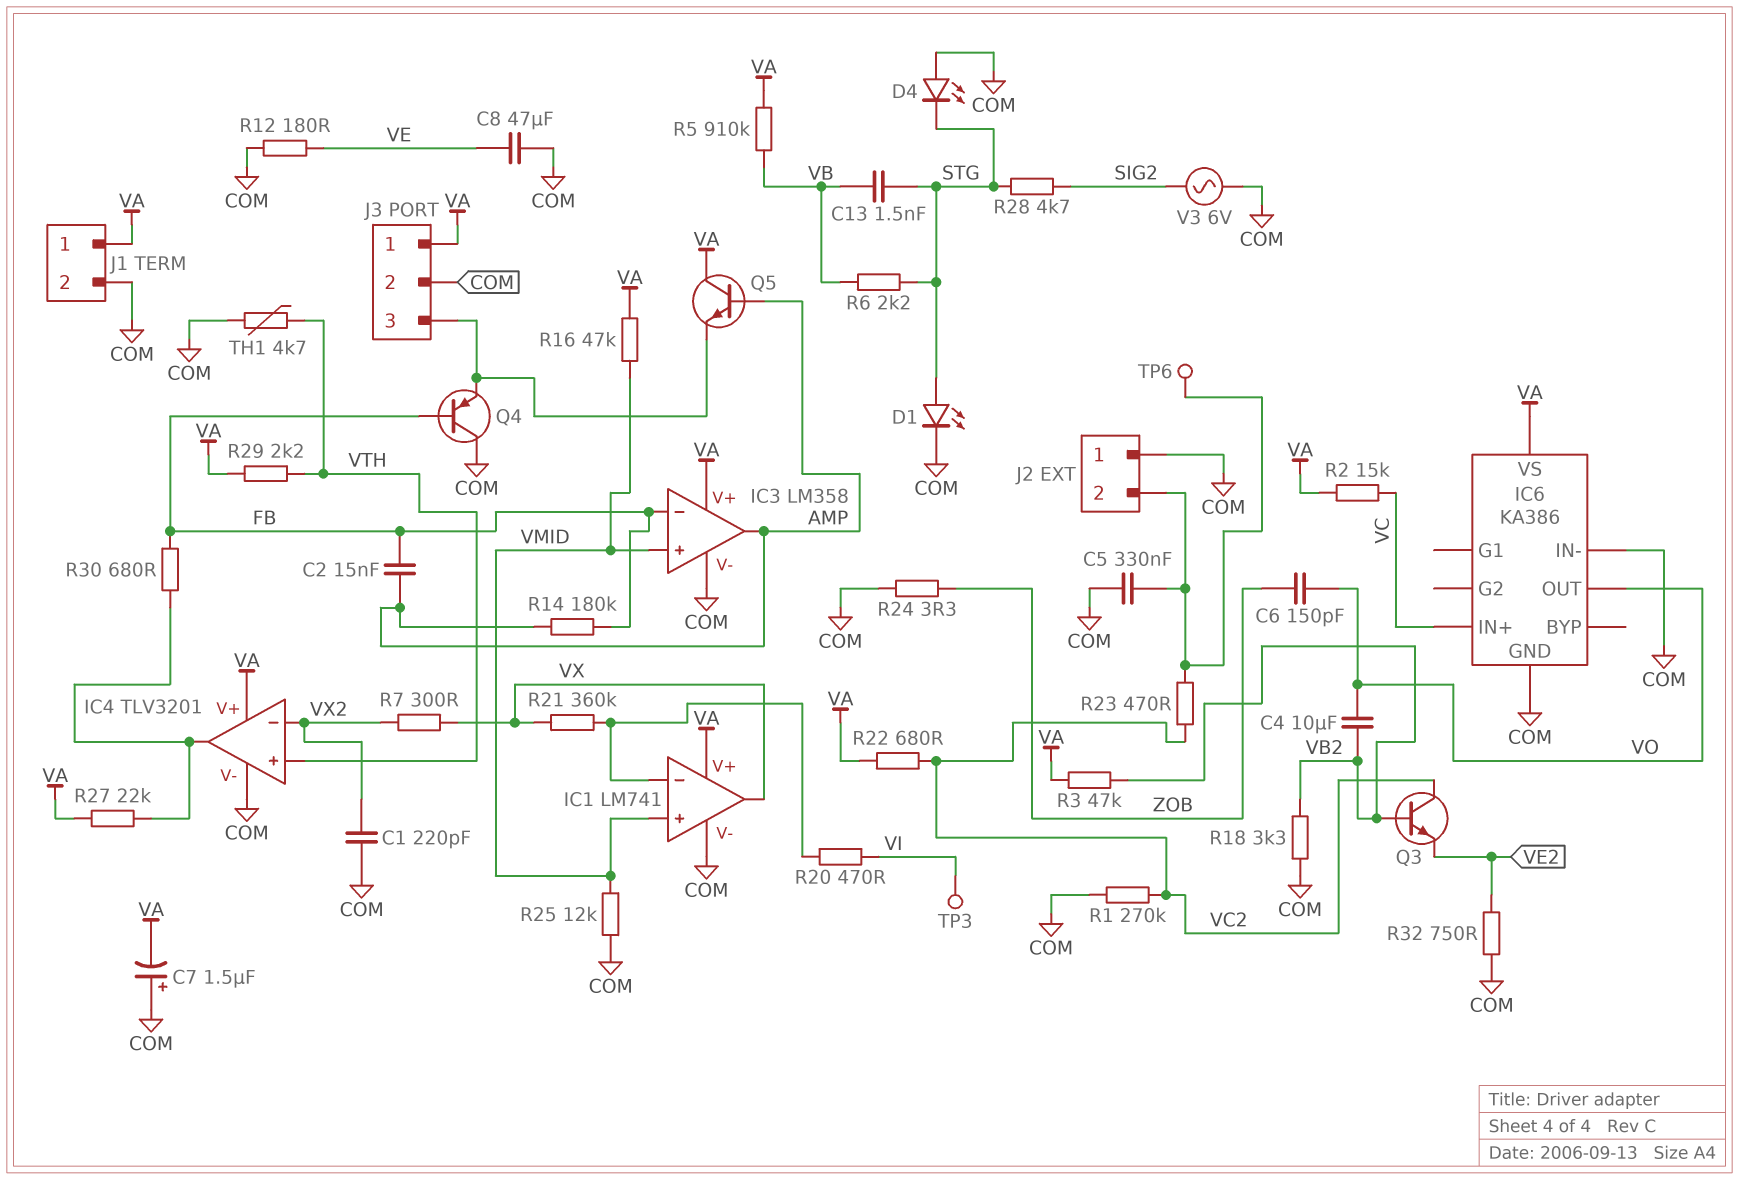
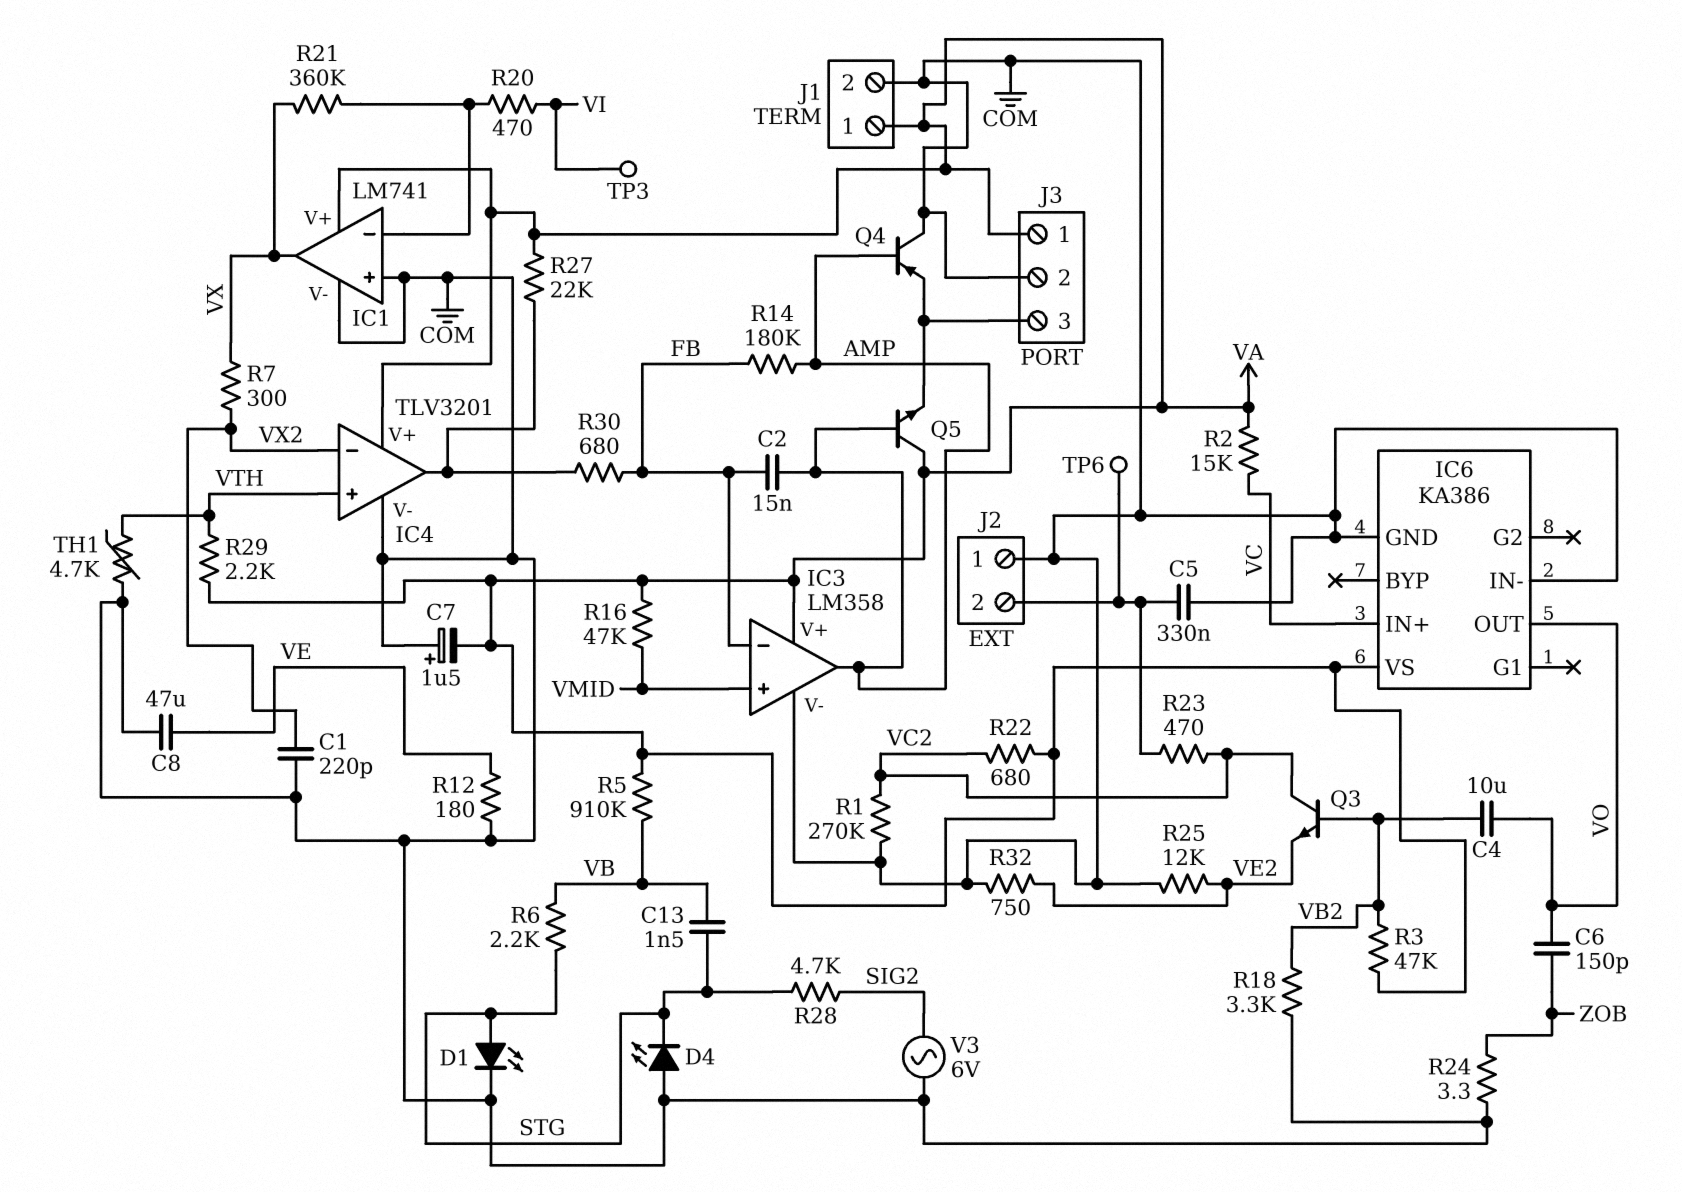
IC1 pin in+: VMID -> COM
Q4: PNP (B FB, C COM, E J3/3) -> PNP (B AMP, C COM, E J3/3)
R25: 12k (COM, VMID) -> 12k (COM, VE2)

